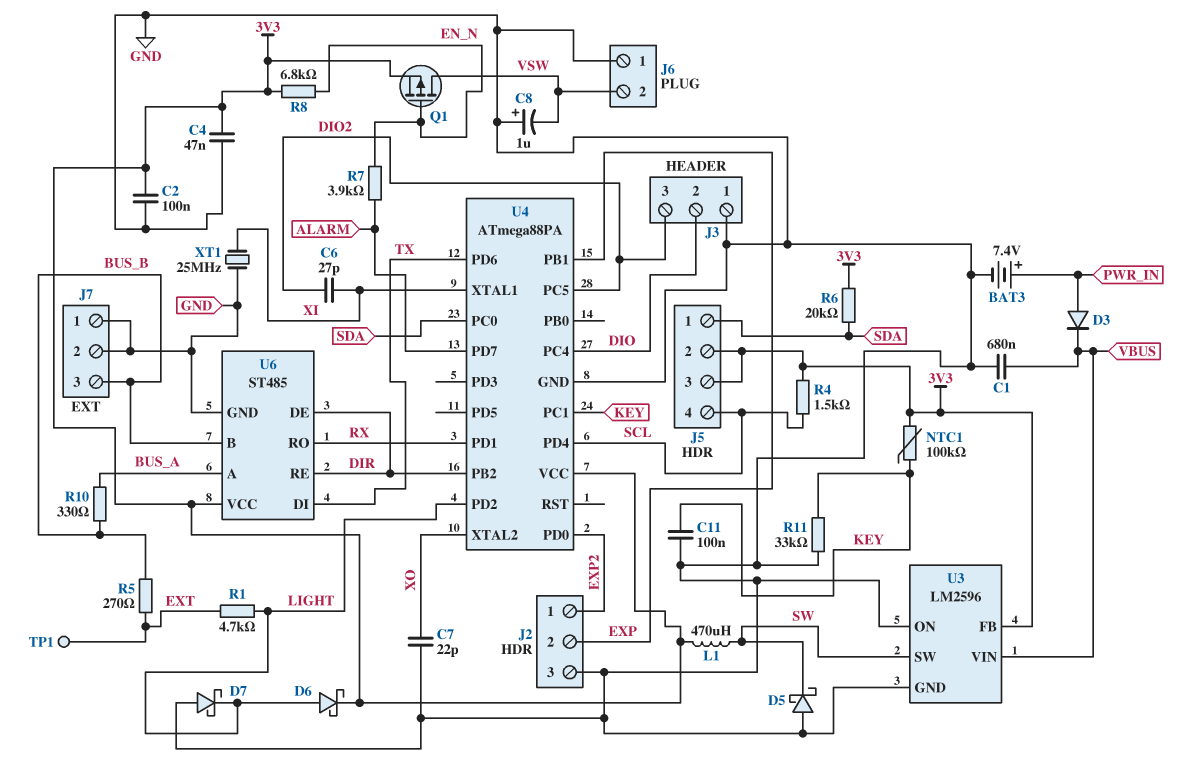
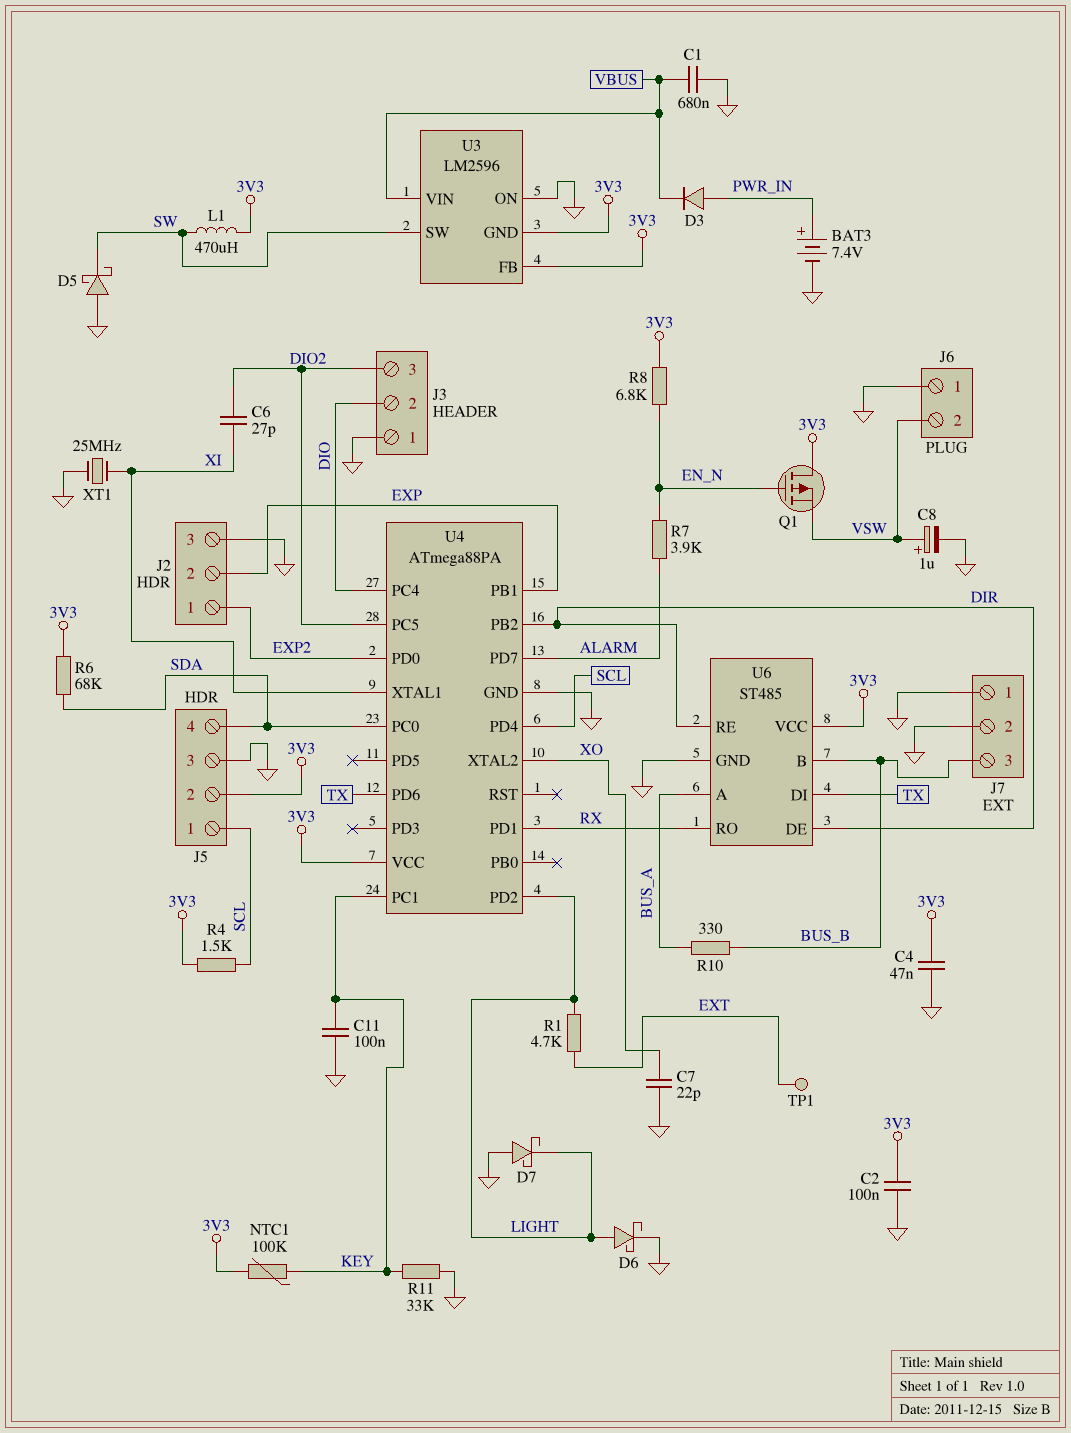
C8: 1uF (plus GND, minus VSW) -> 1uF (plus VSW, minus GND)
D6: schottky (A LIGHT, K 3V3) -> schottky (A LIGHT, K GND)
J5 pin 1: SDA -> SCL
J5 pin 3: 3V3 -> GND
J5 pin 4: SCL -> SDA
Q1: PMOS (G EN_N, D VSW, S 3V3) -> PMOS (G EN_N, D 3V3, S VSW)
R5: 270 (BUS_B, EXT) -> none
R6: 20k (3V3, SDA) -> 68k (3V3, SDA)
U3 pin GND: GND -> 3V3

